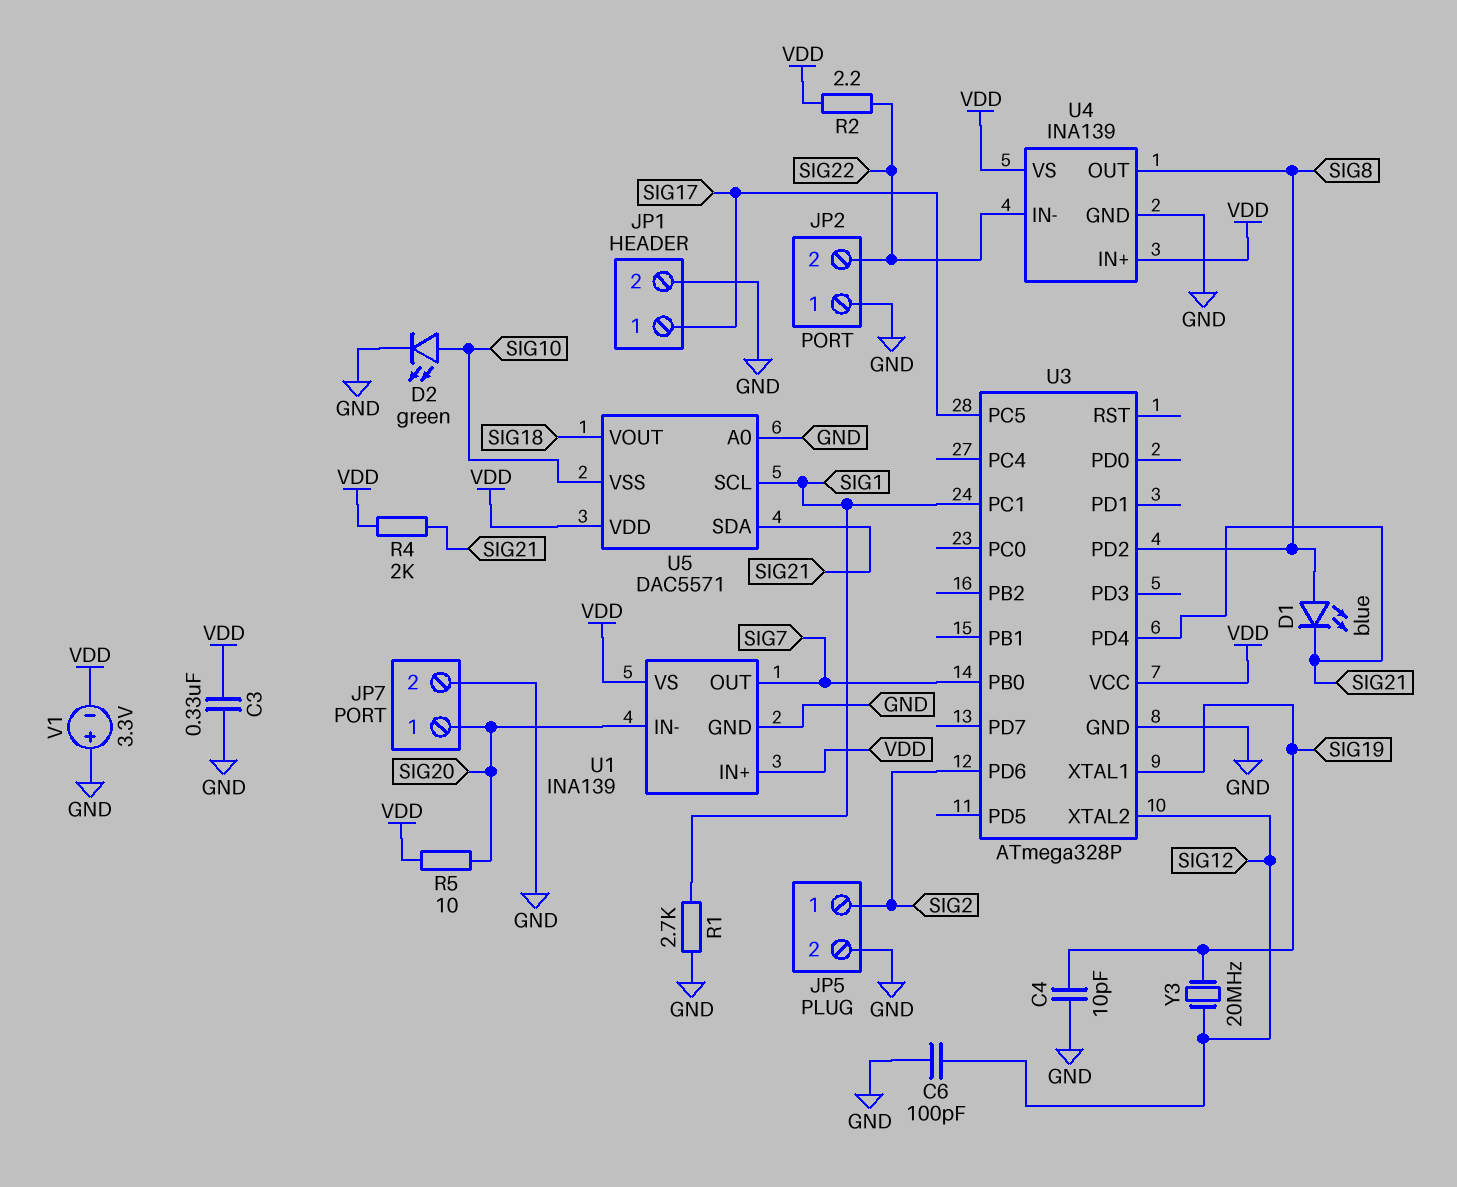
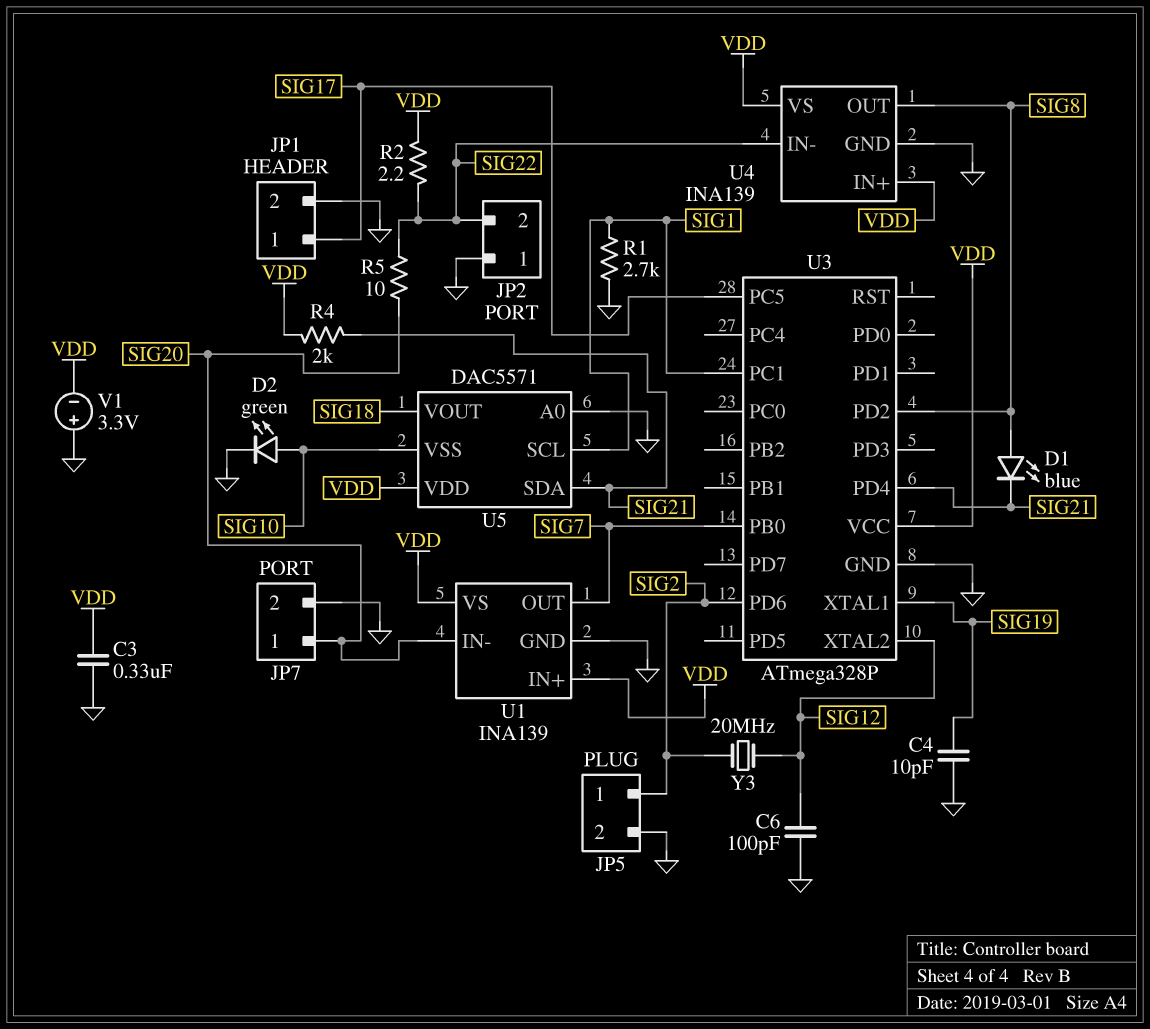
R5: 10 (SIG20, VDD) -> 10 (SIG20, SIG22)
Y3: 20MHz (SIG12, SIG19) -> 20MHz (SIG2, SIG12)

